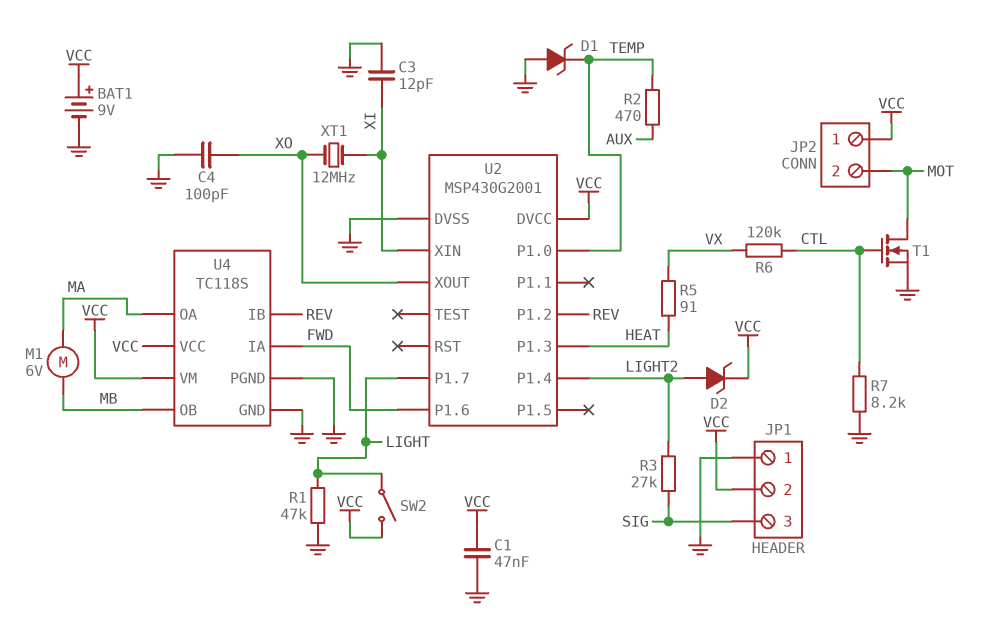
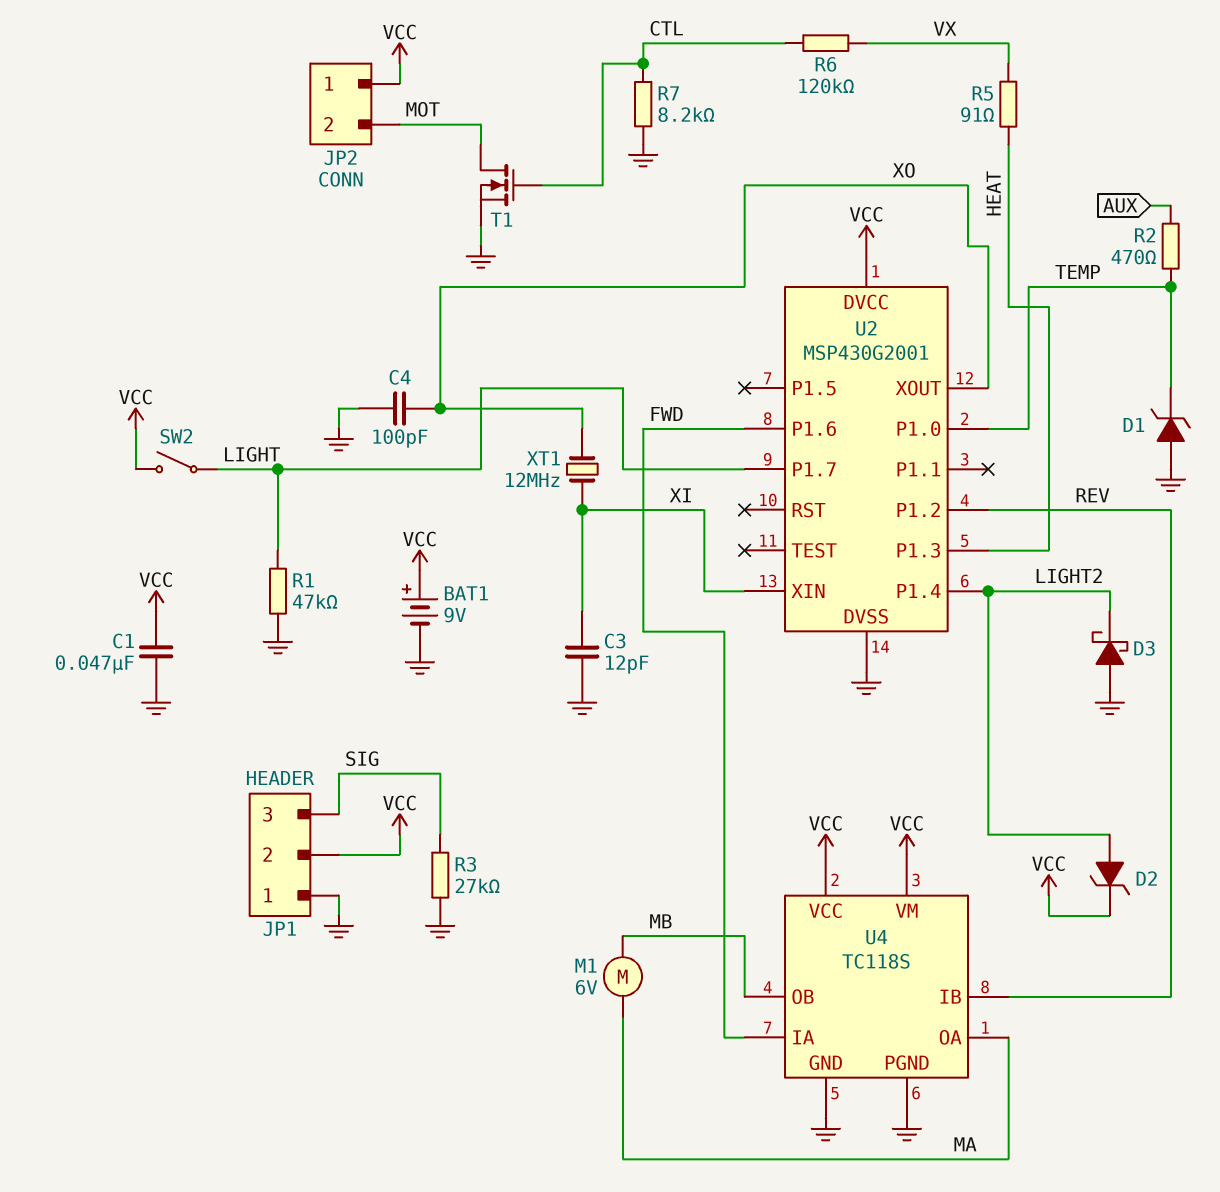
D3: none -> schottky (A GND, K LIGHT2)
R3: 27k (LIGHT2, SIG) -> 27k (GND, SIG)

